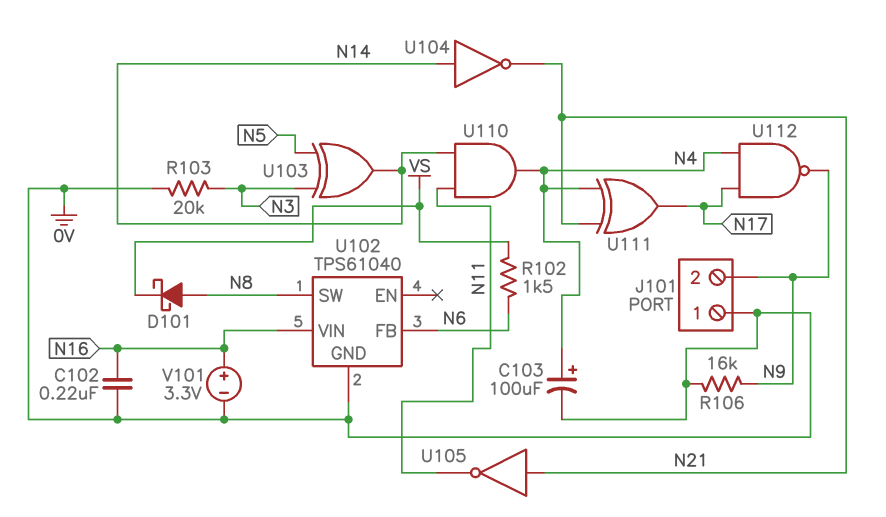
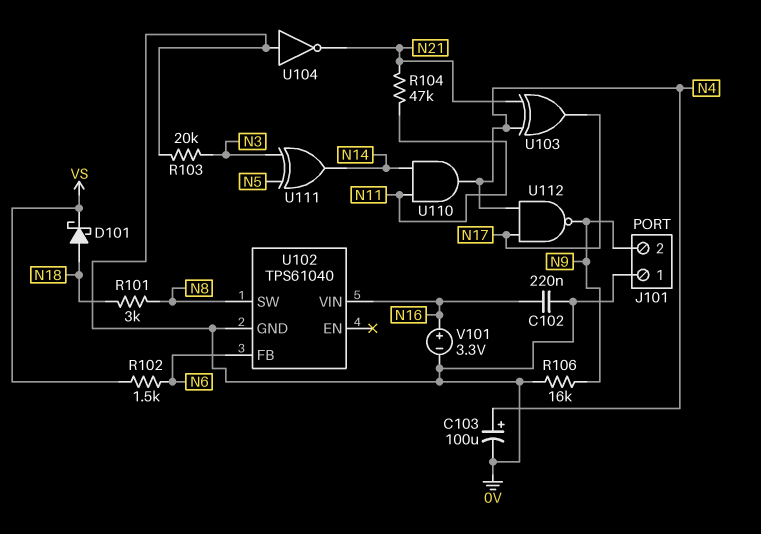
D101: schottky (A N8, K VS) -> schottky (A N18, K VS)
R101: none -> 3k (N8, N18)
R104: none -> 47k (N11, N21)
U103: XOR (in N3, in N5, out N14) -> XOR (in N4, in N21, out N17)
U104: NOT (in N14, out N21) -> NOT (in 0V, out N21)
U105: NOT (in N21, out N11) -> none
U111: XOR (in N4, in N21, out N17) -> XOR (in N3, in N5, out N14)

